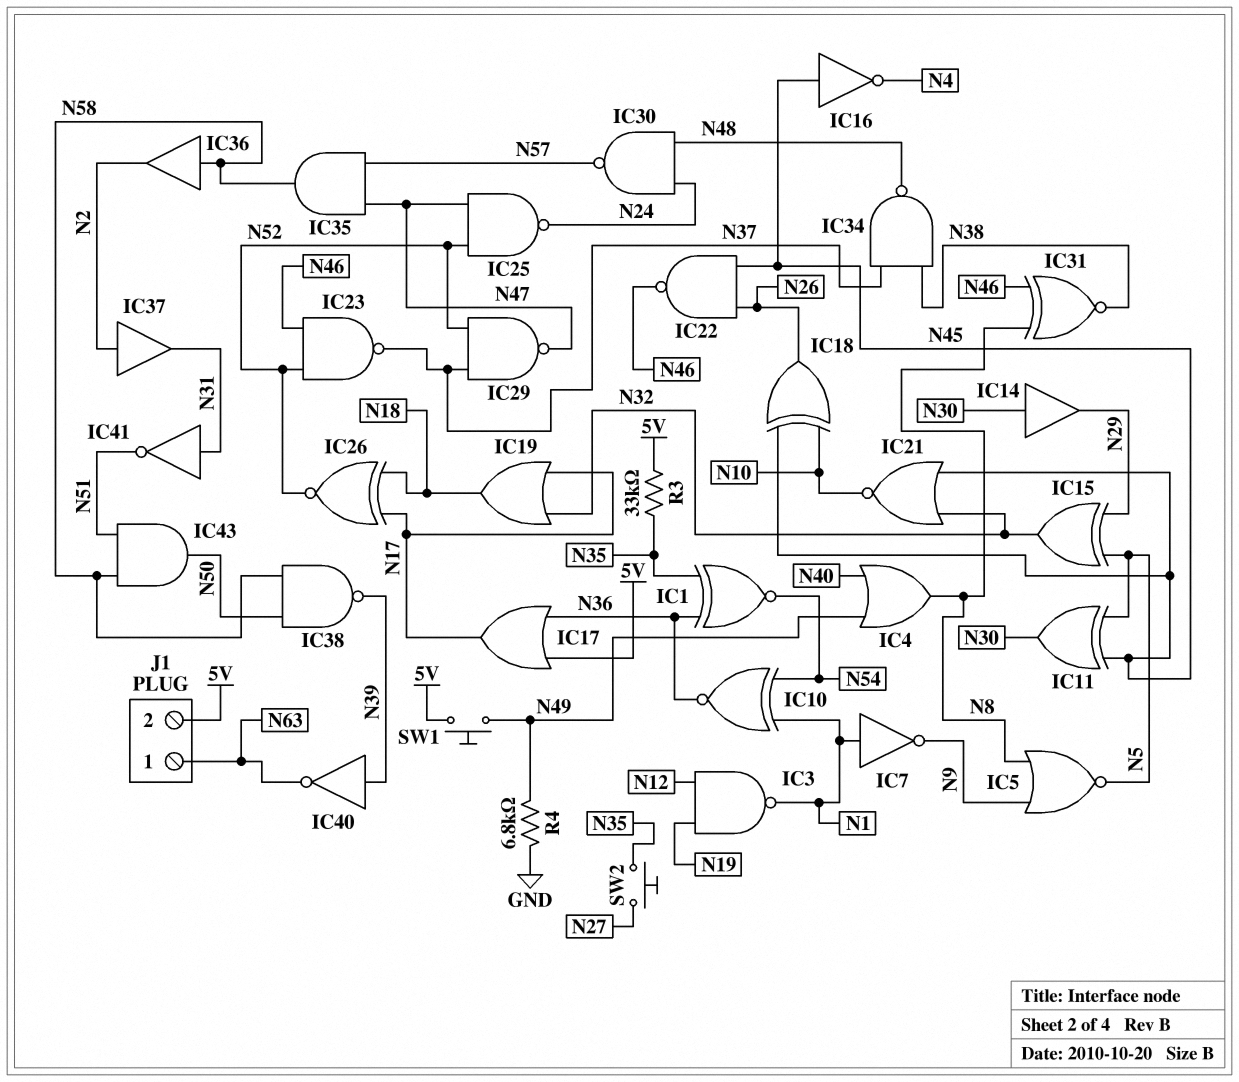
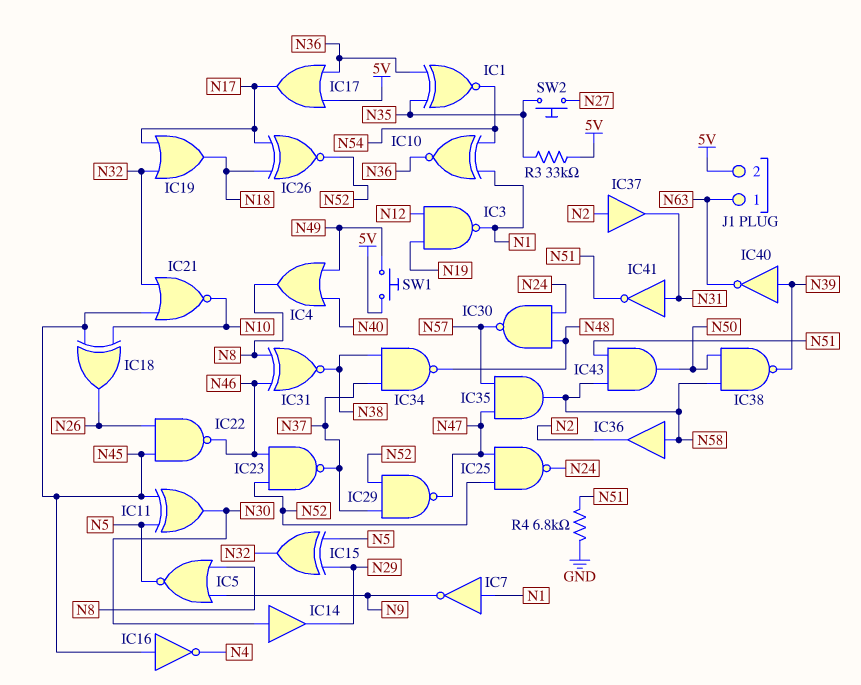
R4: 6.8k (GND, N49) -> 6.8k (GND, N51)

